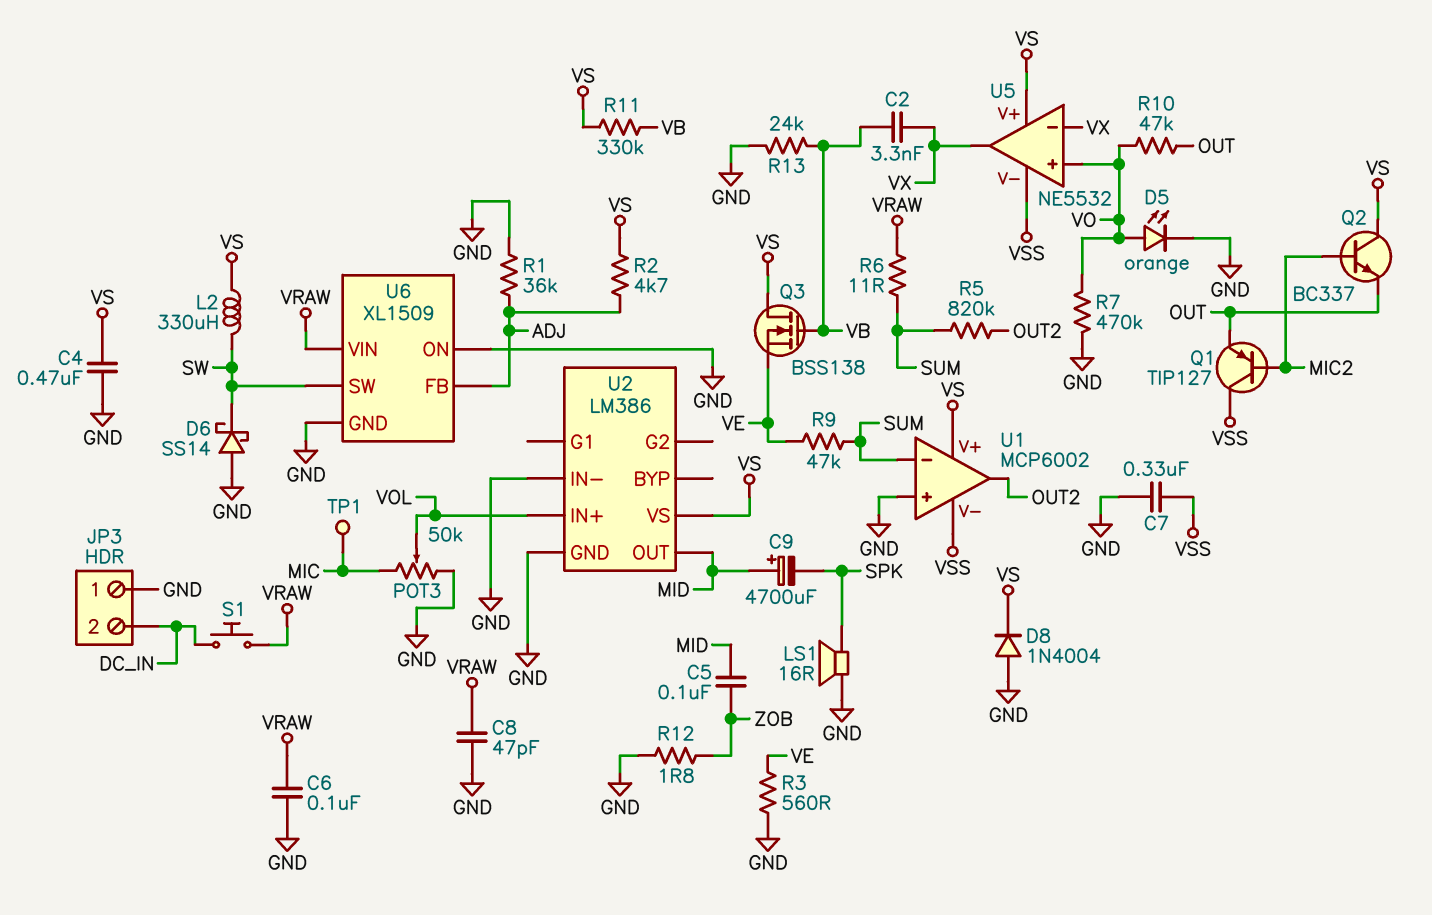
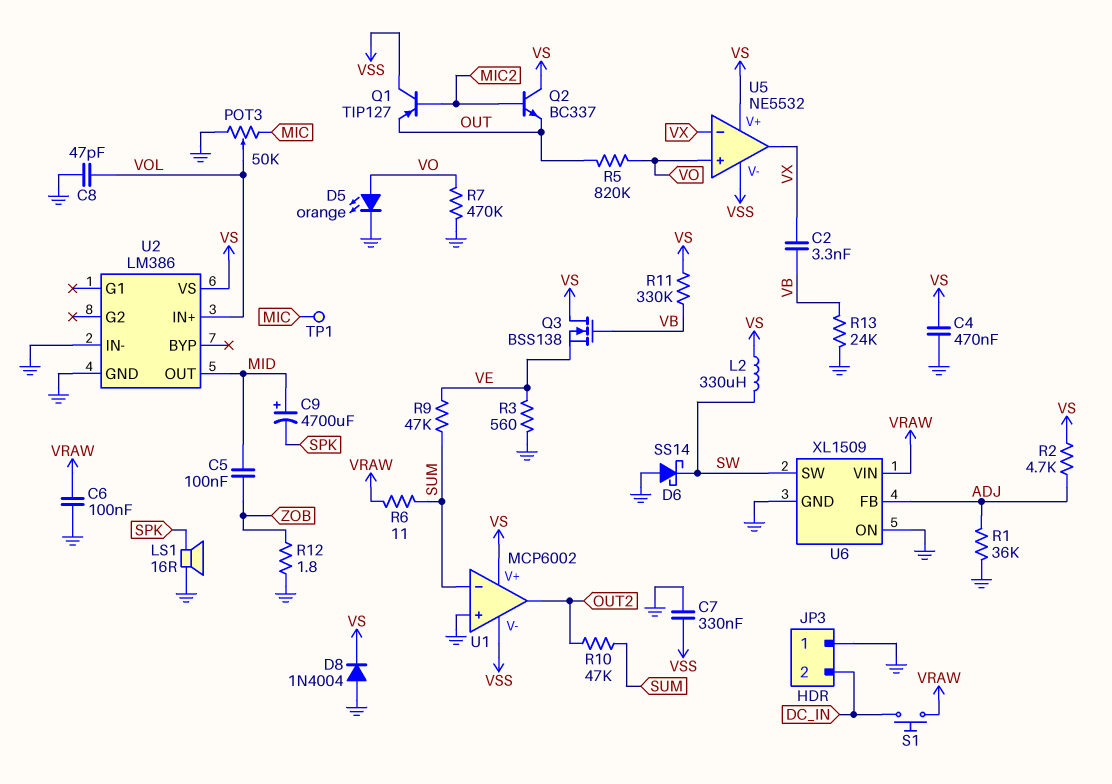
C8: 47pF (GND, VRAW) -> 47pF (GND, VOL)
R5: 820k (OUT2, SUM) -> 820k (OUT, VO)
R10: 47k (OUT, VO) -> 47k (OUT2, SUM)

